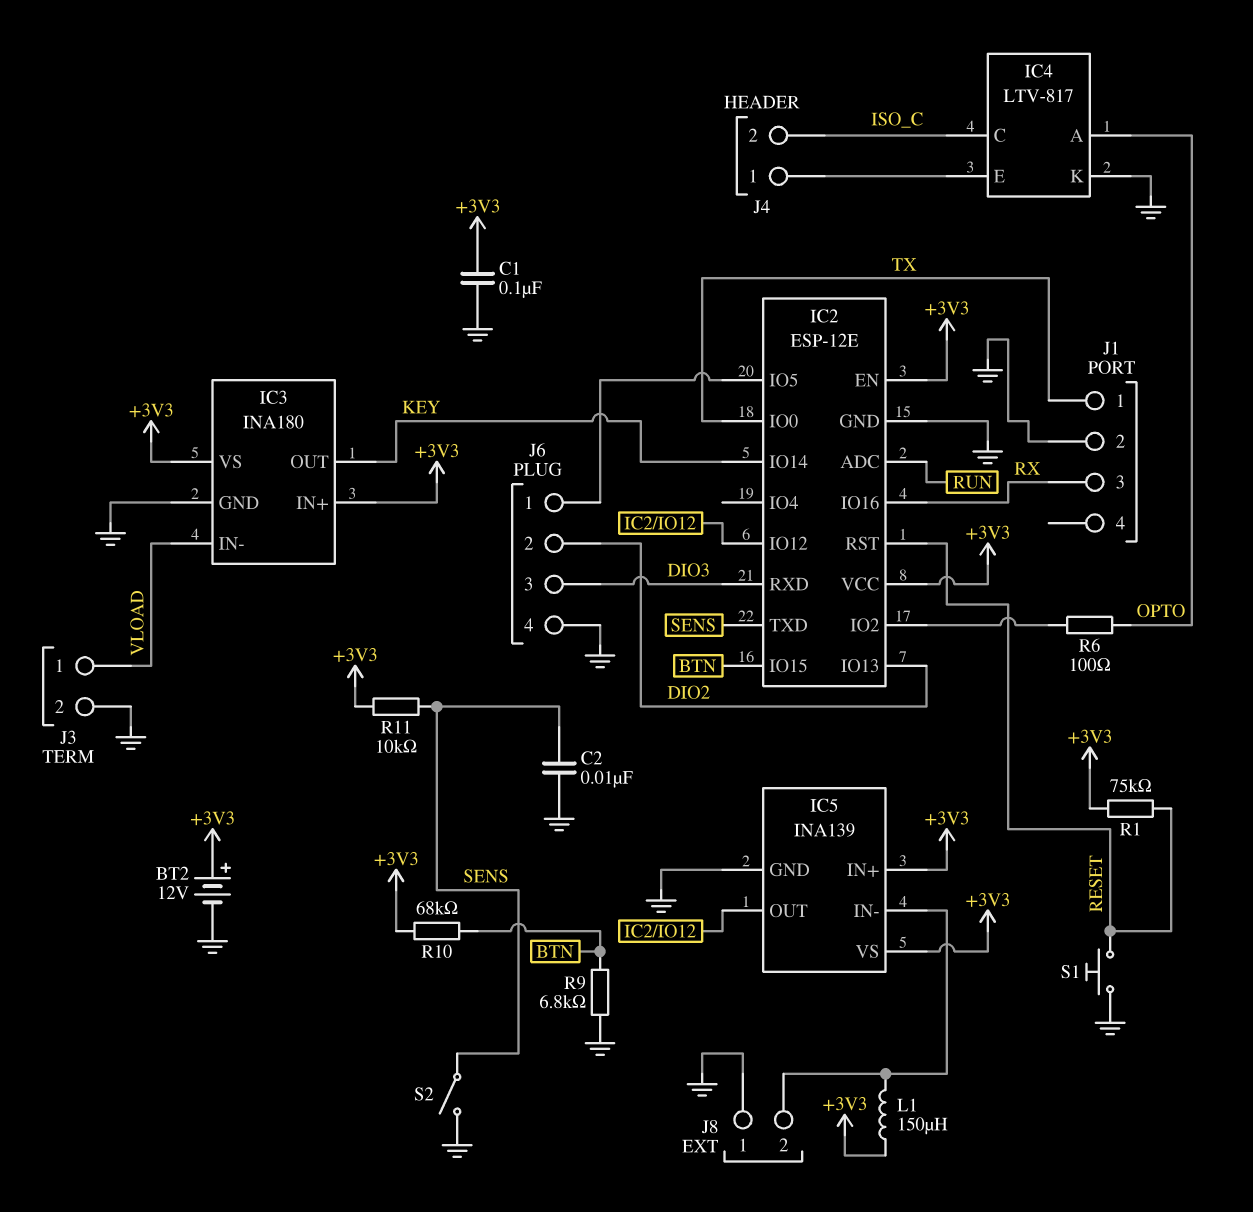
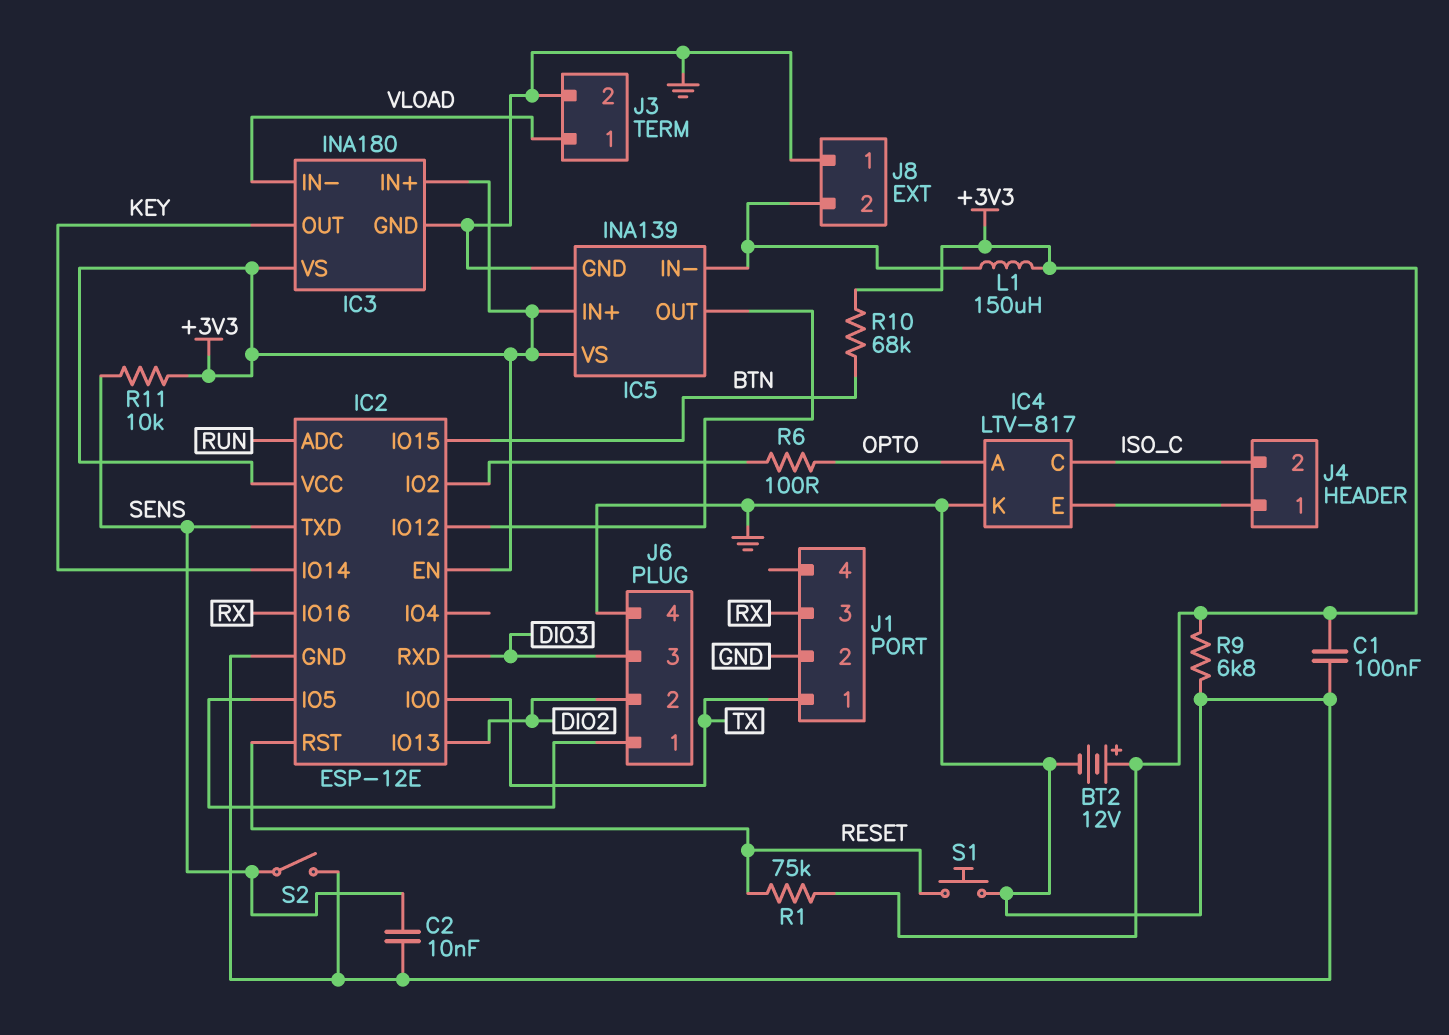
R9: 6.8k (BTN, GND) -> 6.8k (+3V3, GND)

